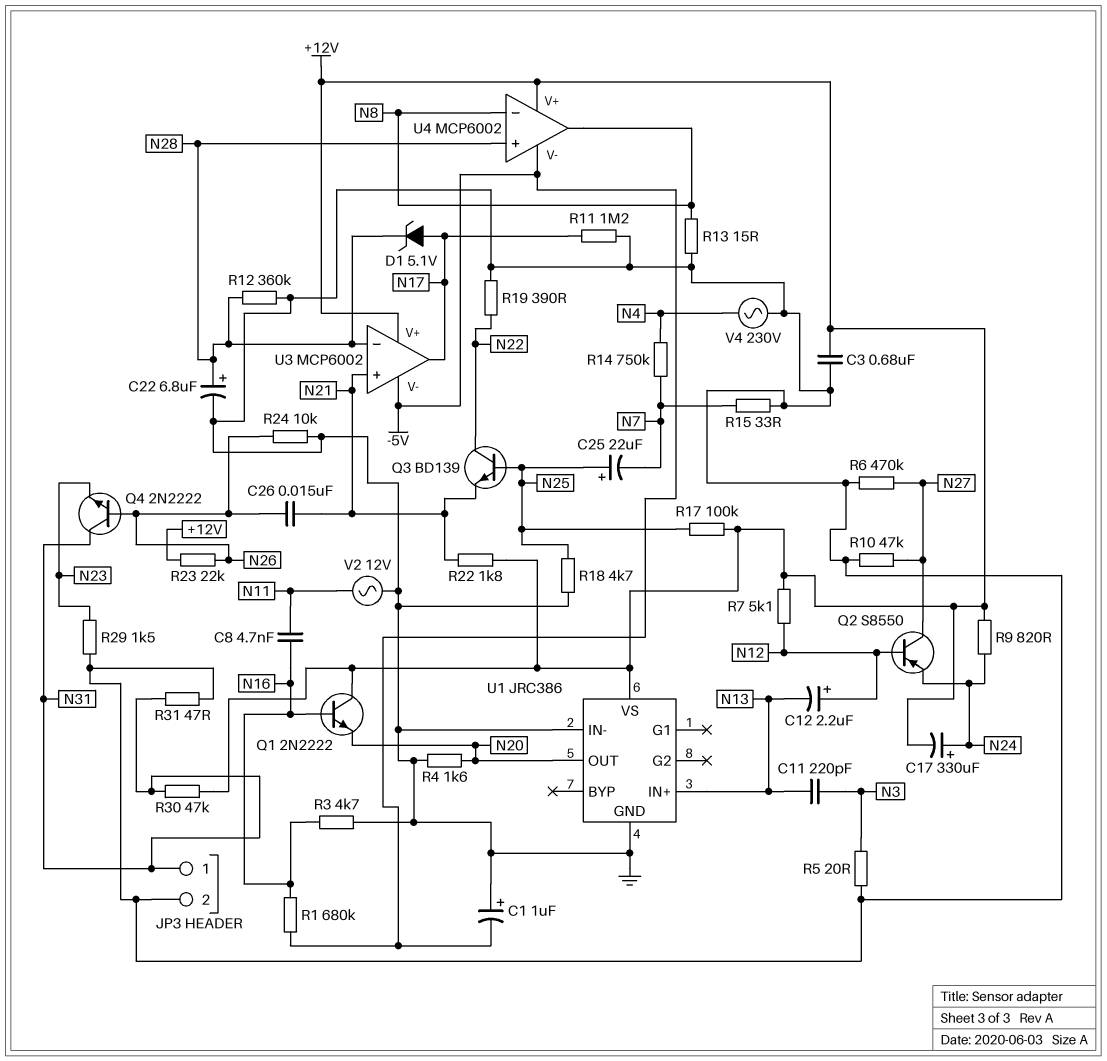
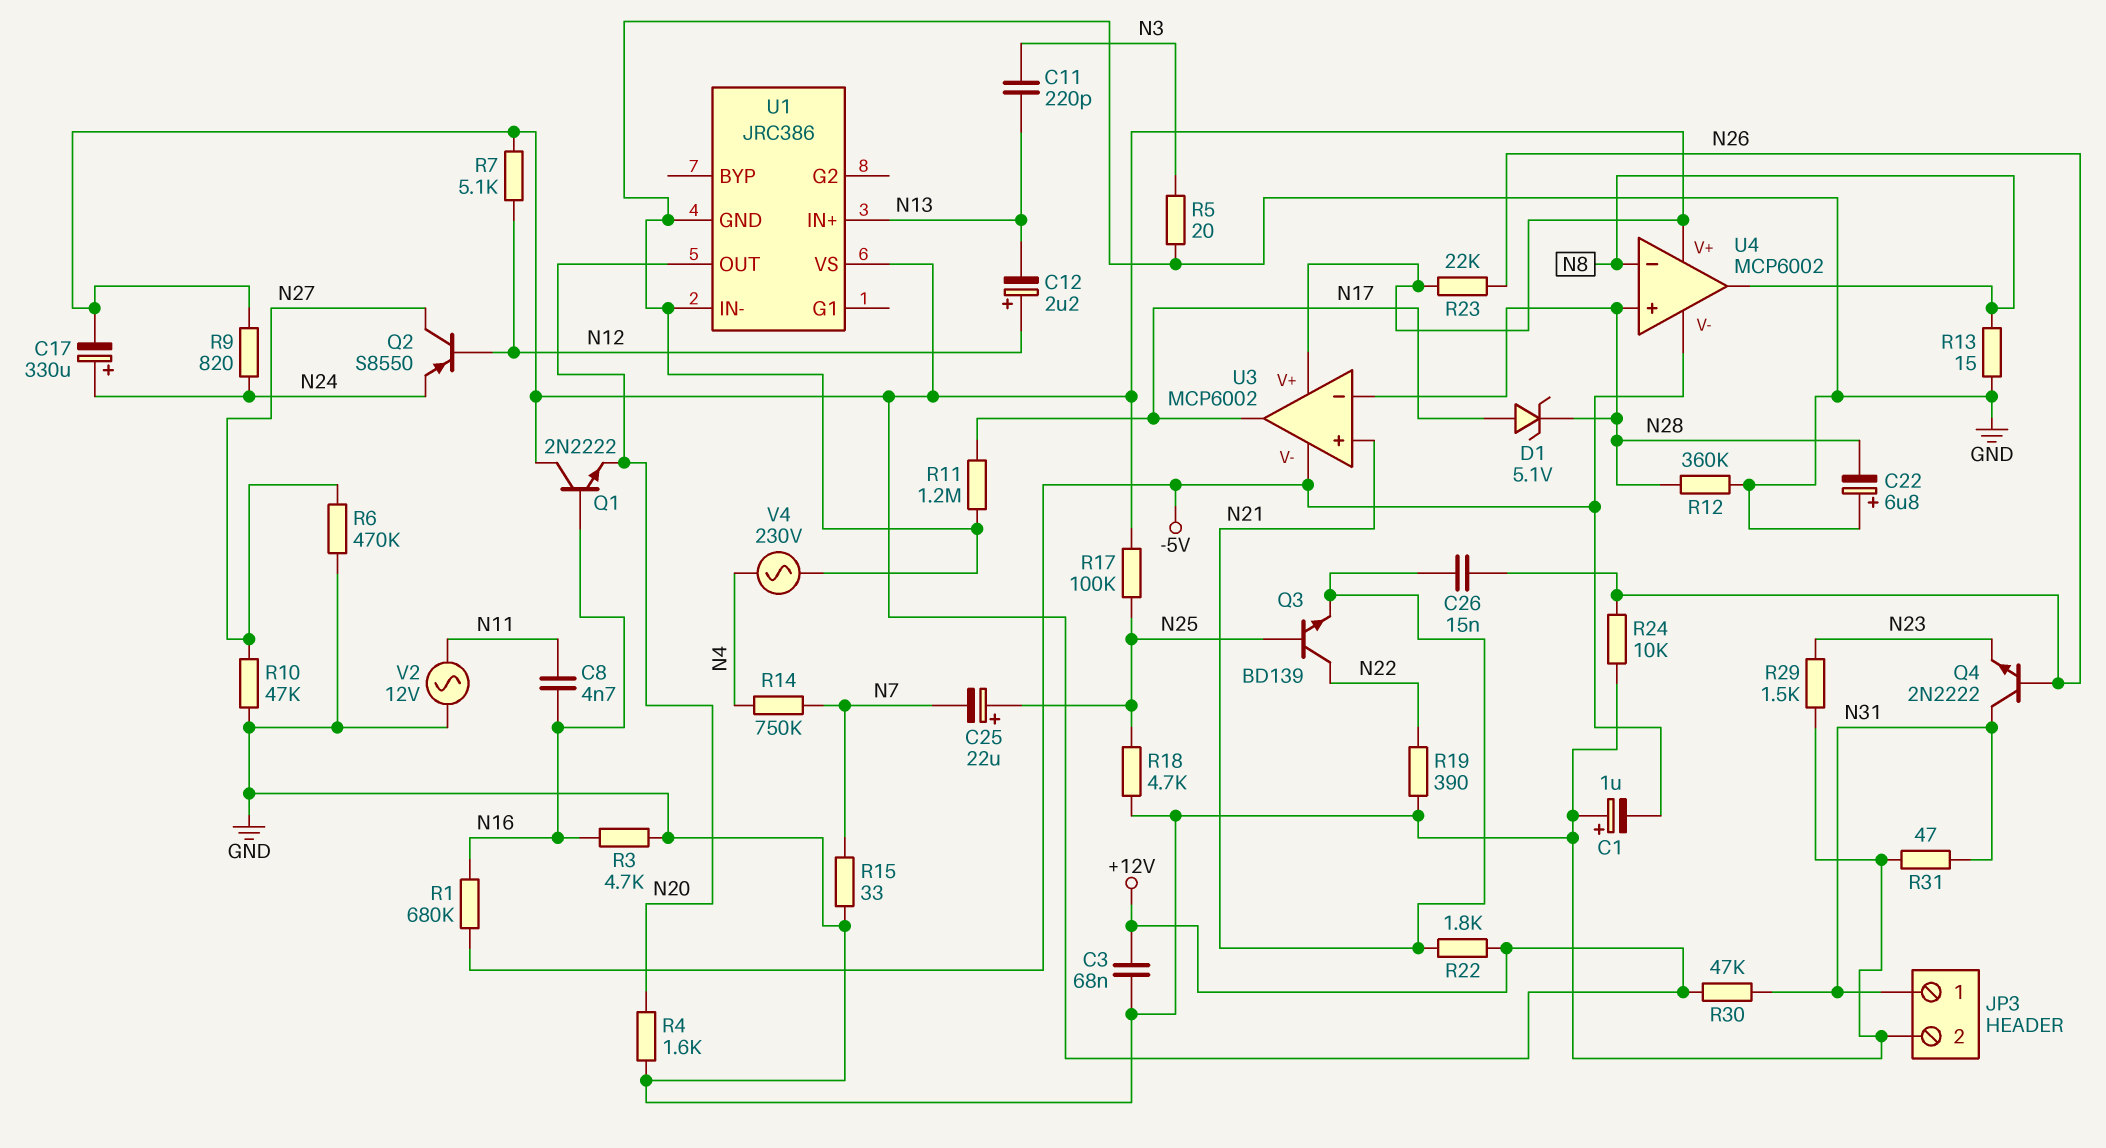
C3: 680nF (+12V, GND) -> 68nF (+12V, GND)
C22: 6.8uF (plus N28, minus GND) -> 6.8uF (plus GND, minus N28)

